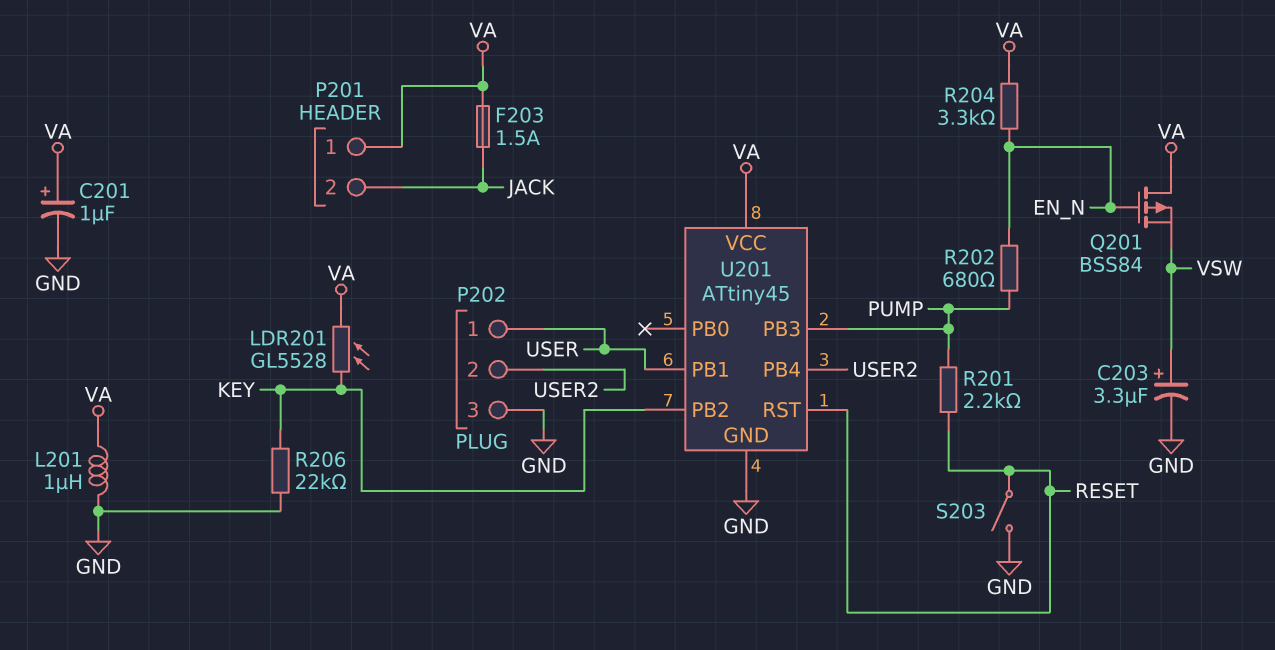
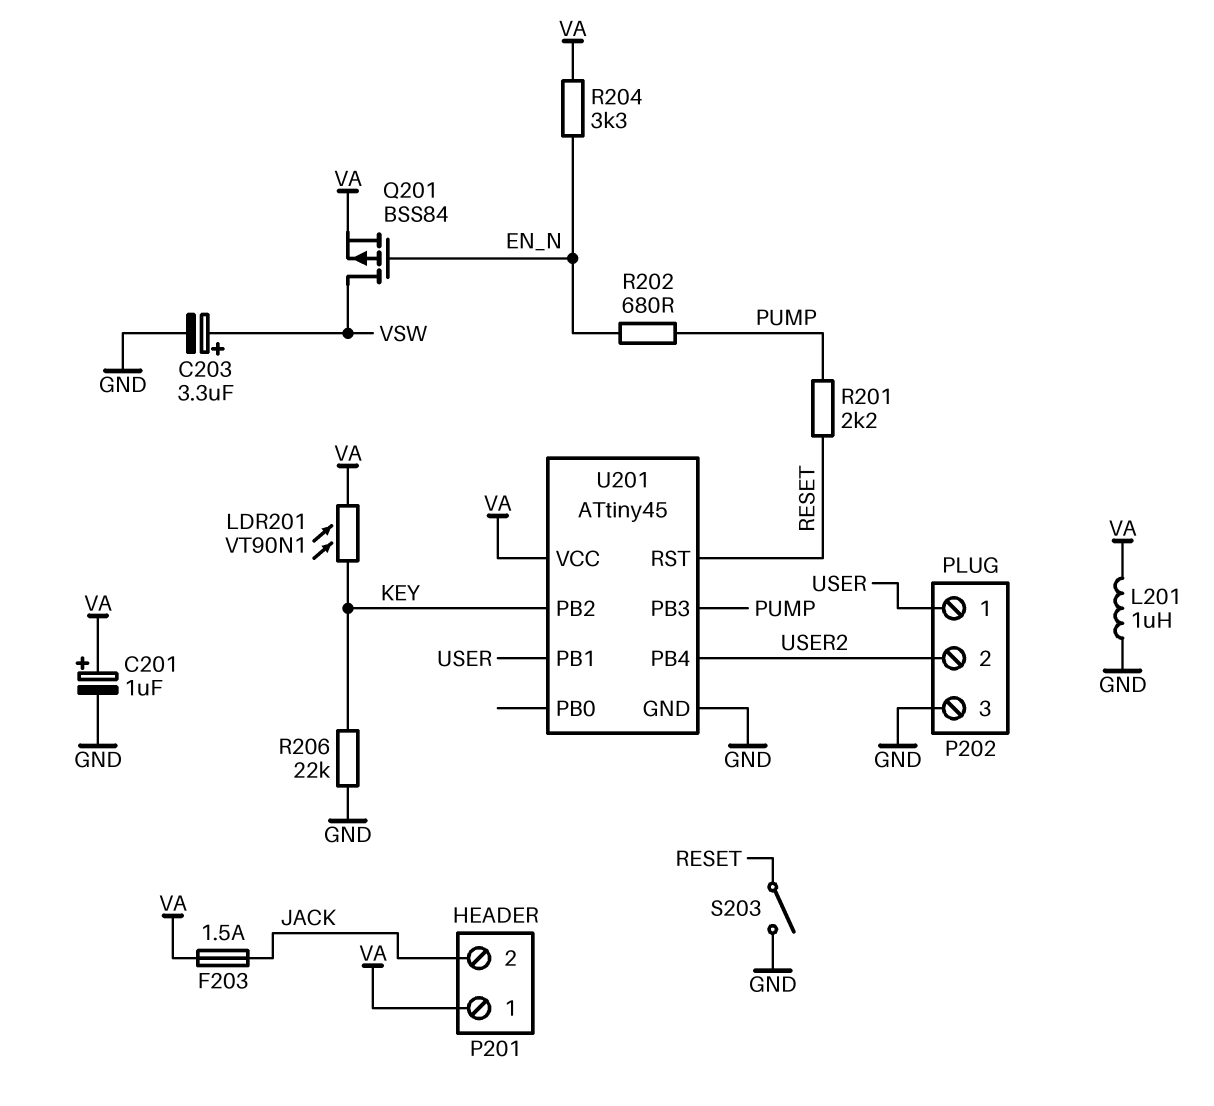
LDR201: GL5528 (KEY, VA) -> VT90N1 (KEY, VA)
Q201: PMOS BSS84 (G EN_N, D VA, S VSW) -> PMOS BSS84 (G EN_N, D VSW, S VA)

